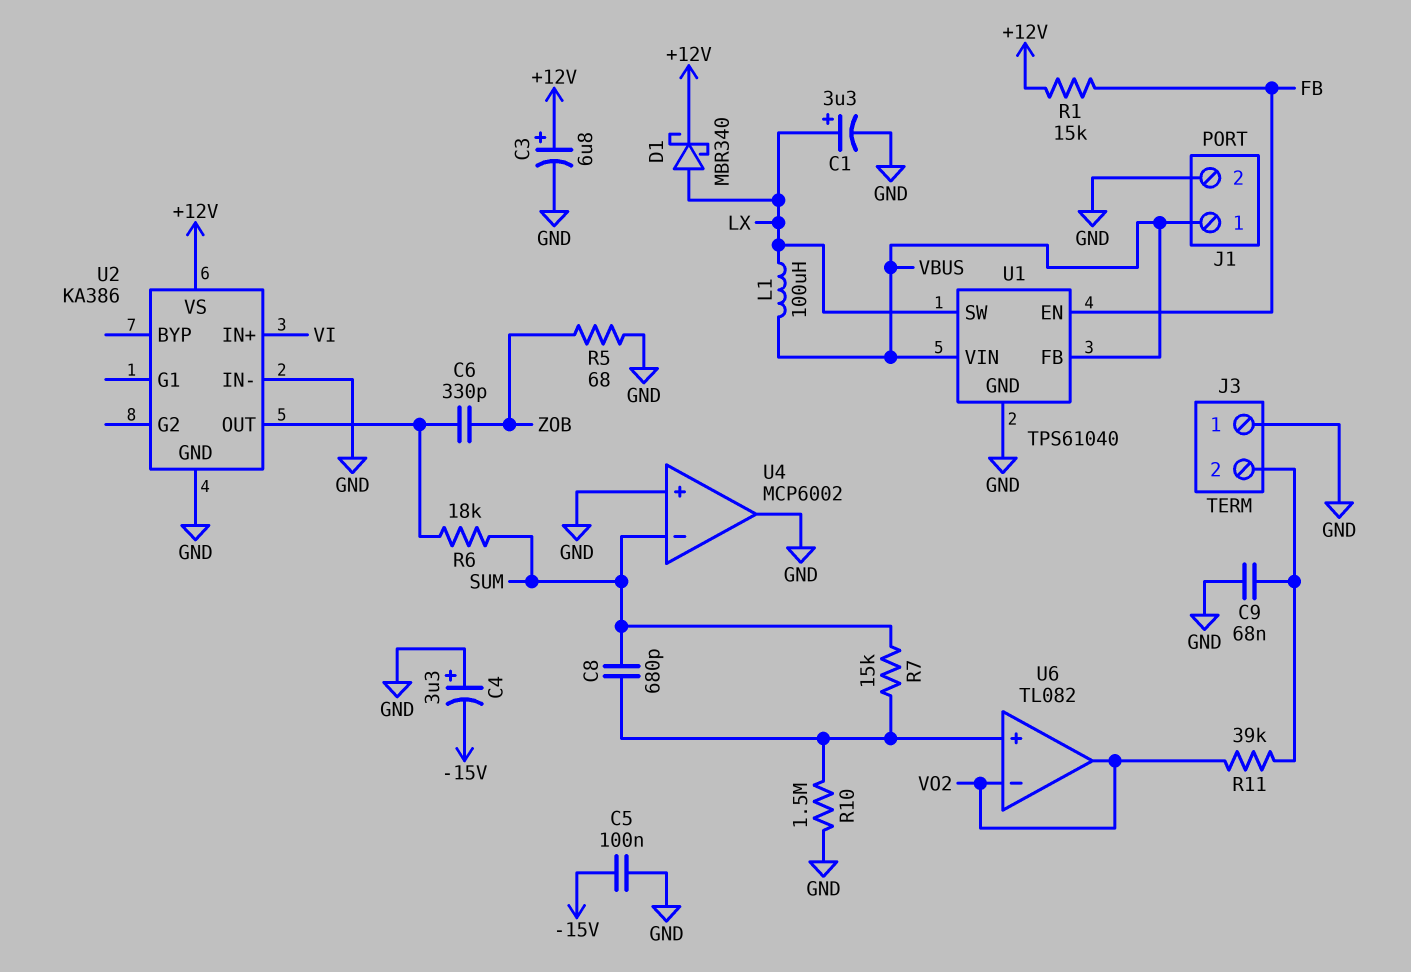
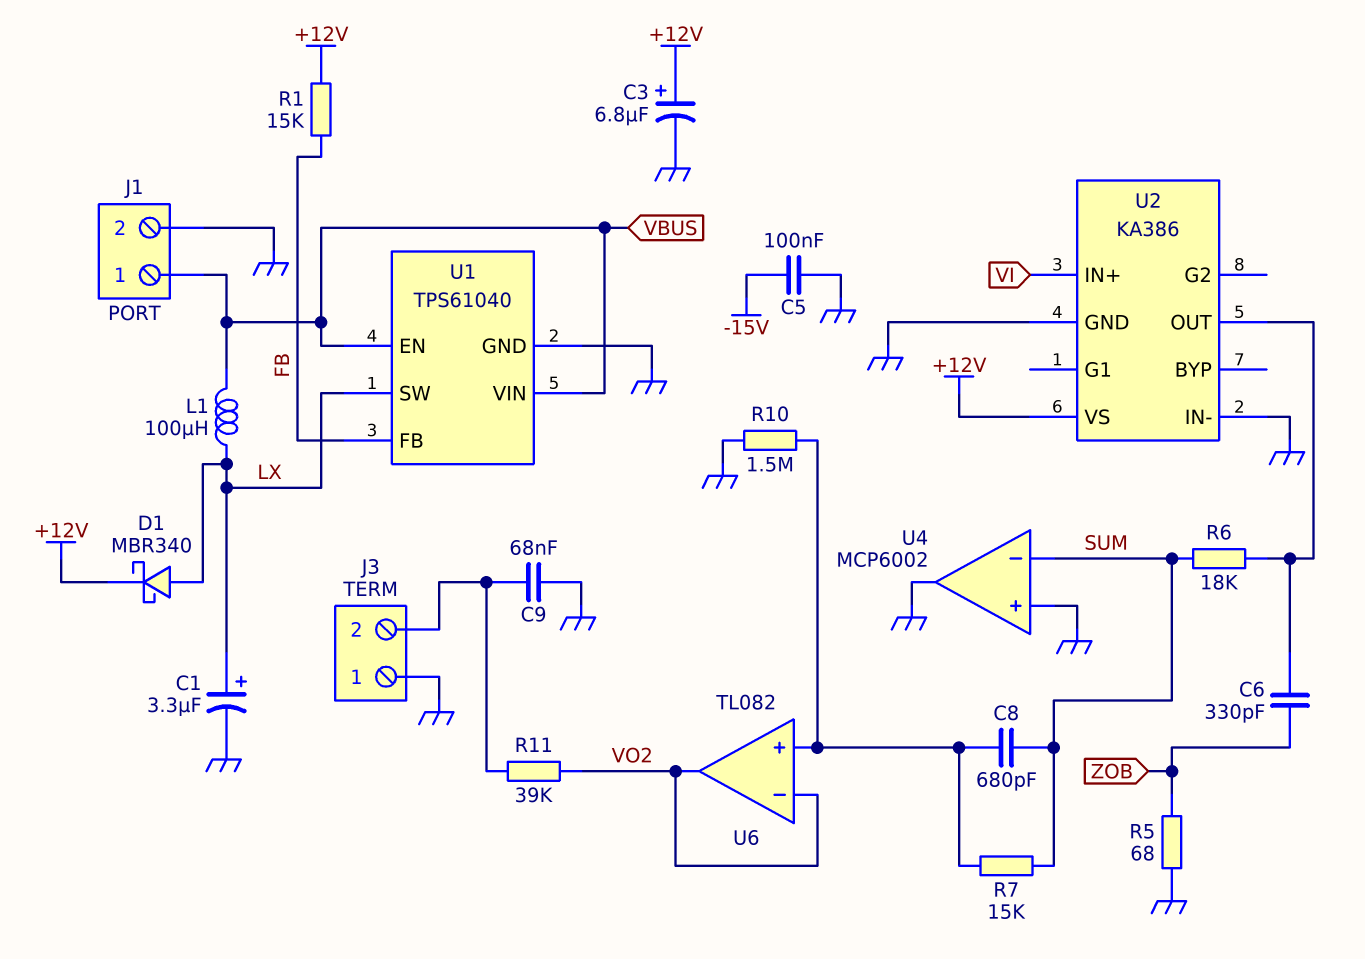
C4: 3.3uF (plus GND, minus -15V) -> none
U1 pin EN: FB -> VBUS
U1 pin FB: VBUS -> FB

